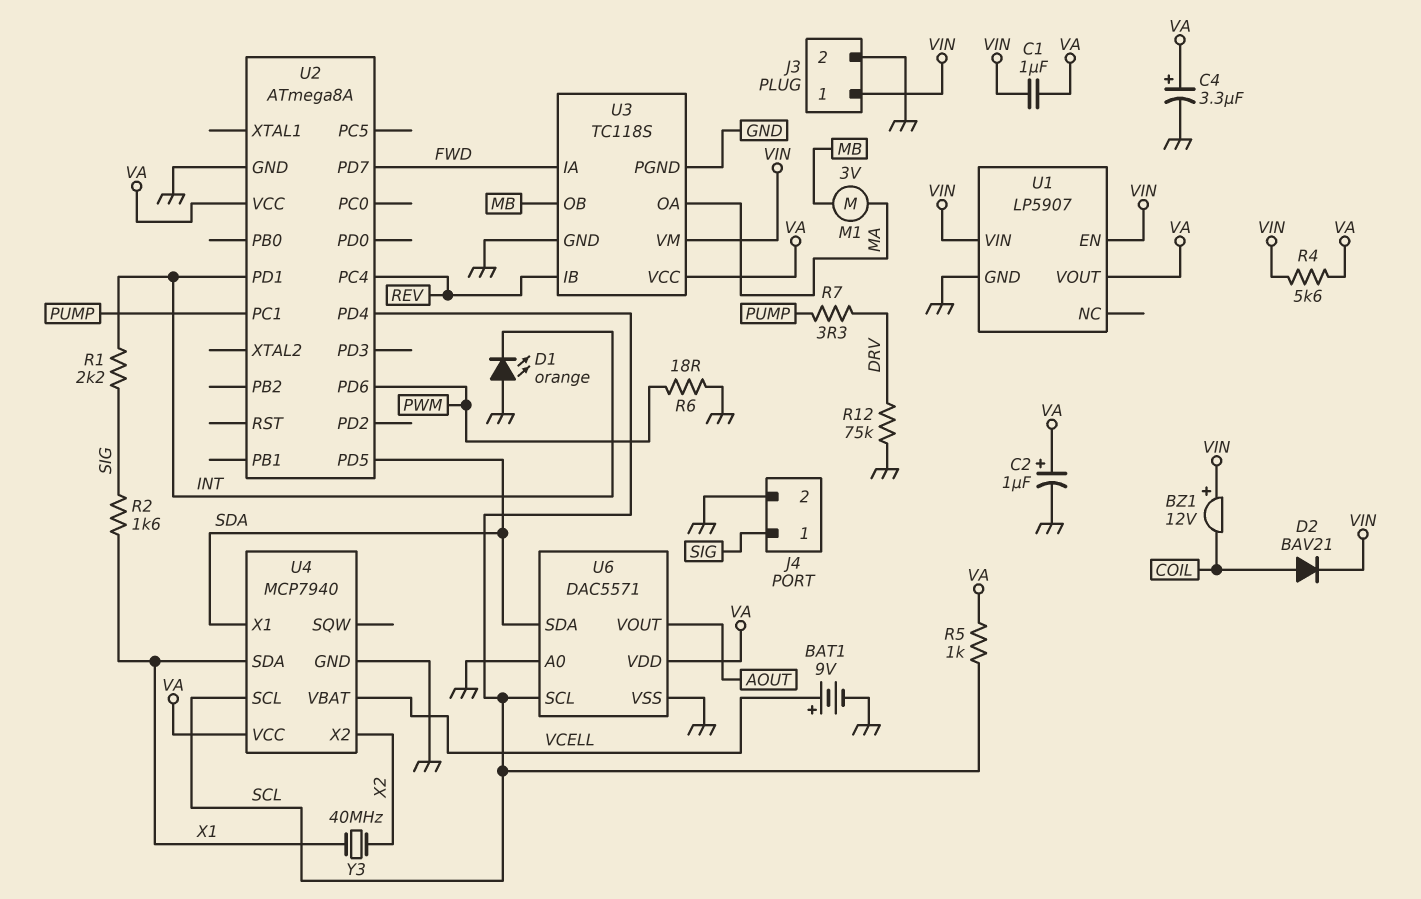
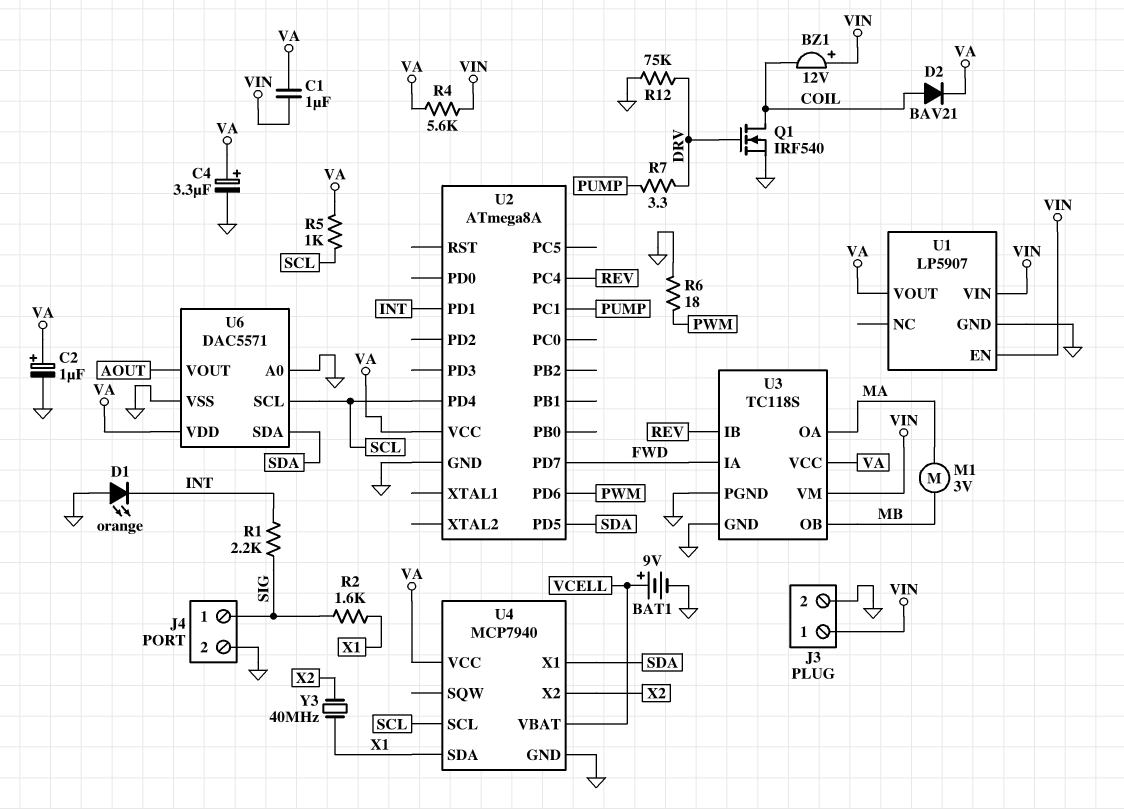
D2: diode BAV21 (A COIL, K VIN) -> diode BAV21 (A COIL, K VA)
Q1: none -> NMOS IRF540 (G DRV, D COIL, S GND)

